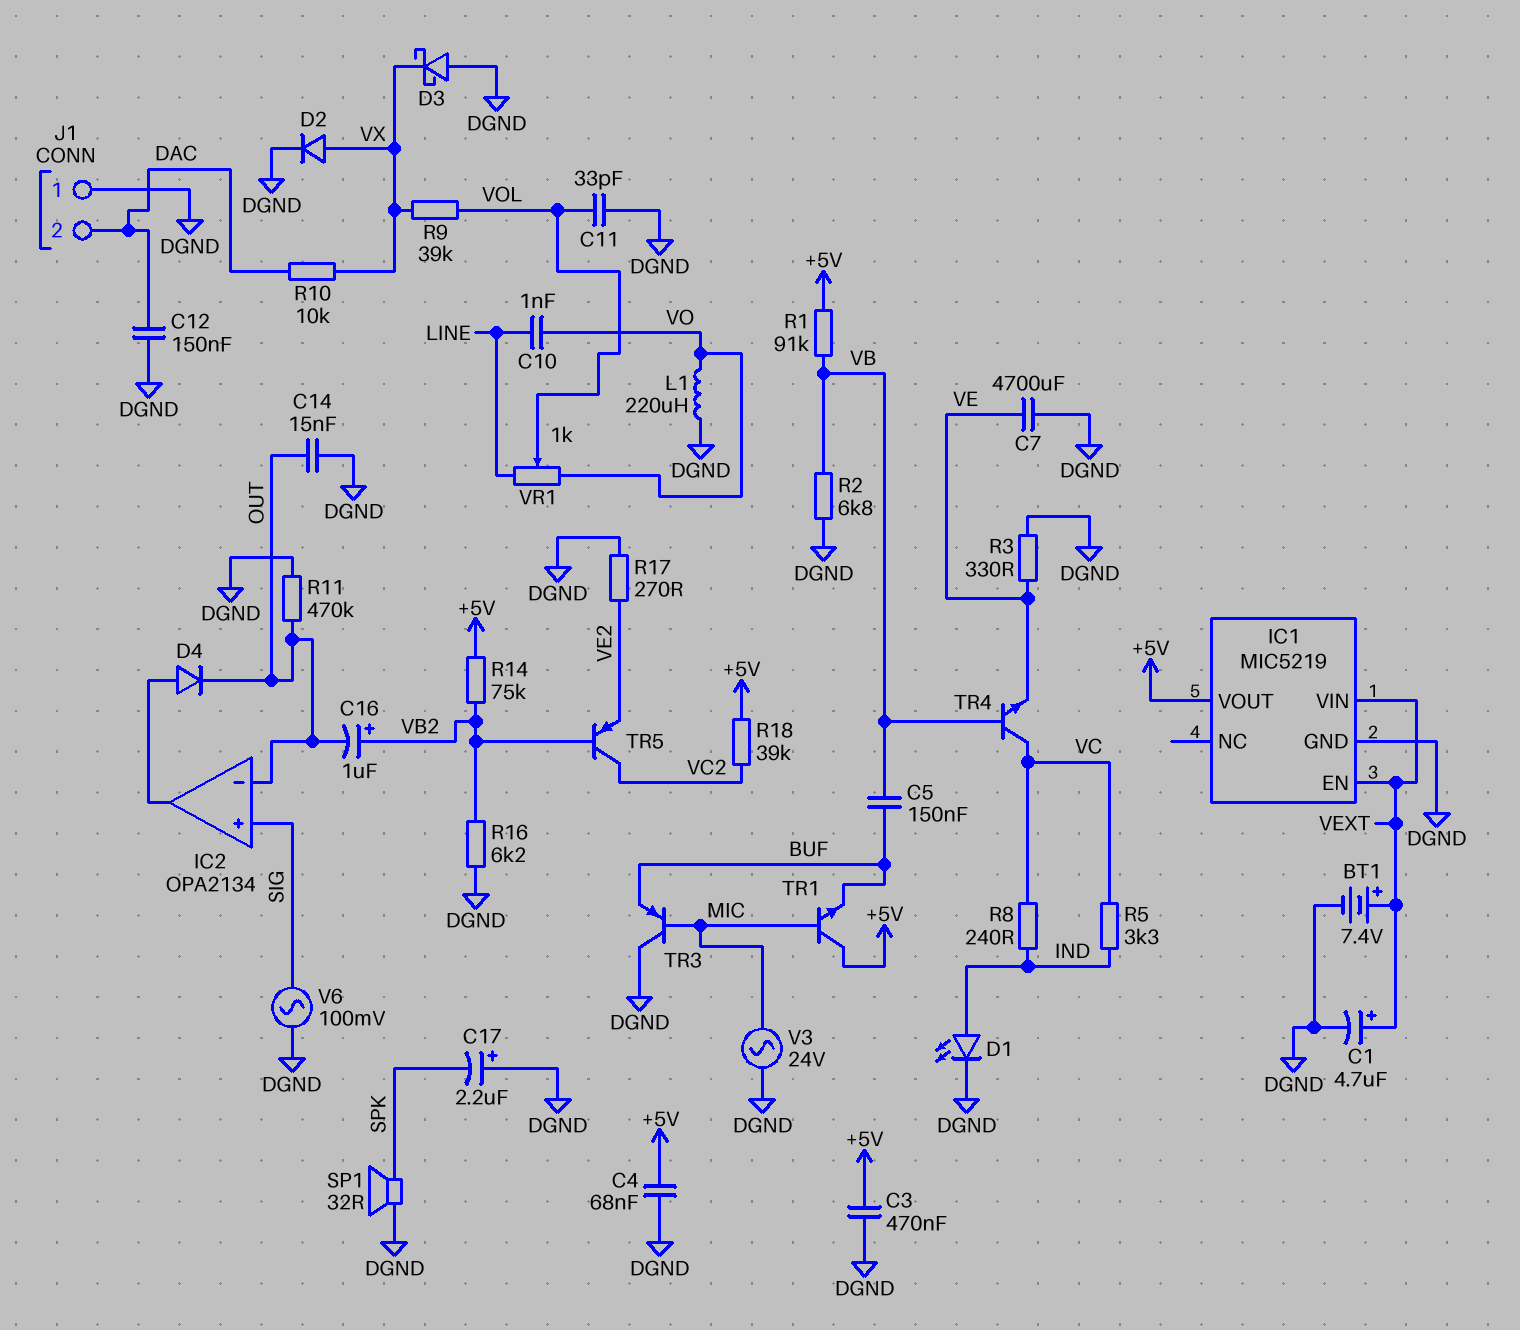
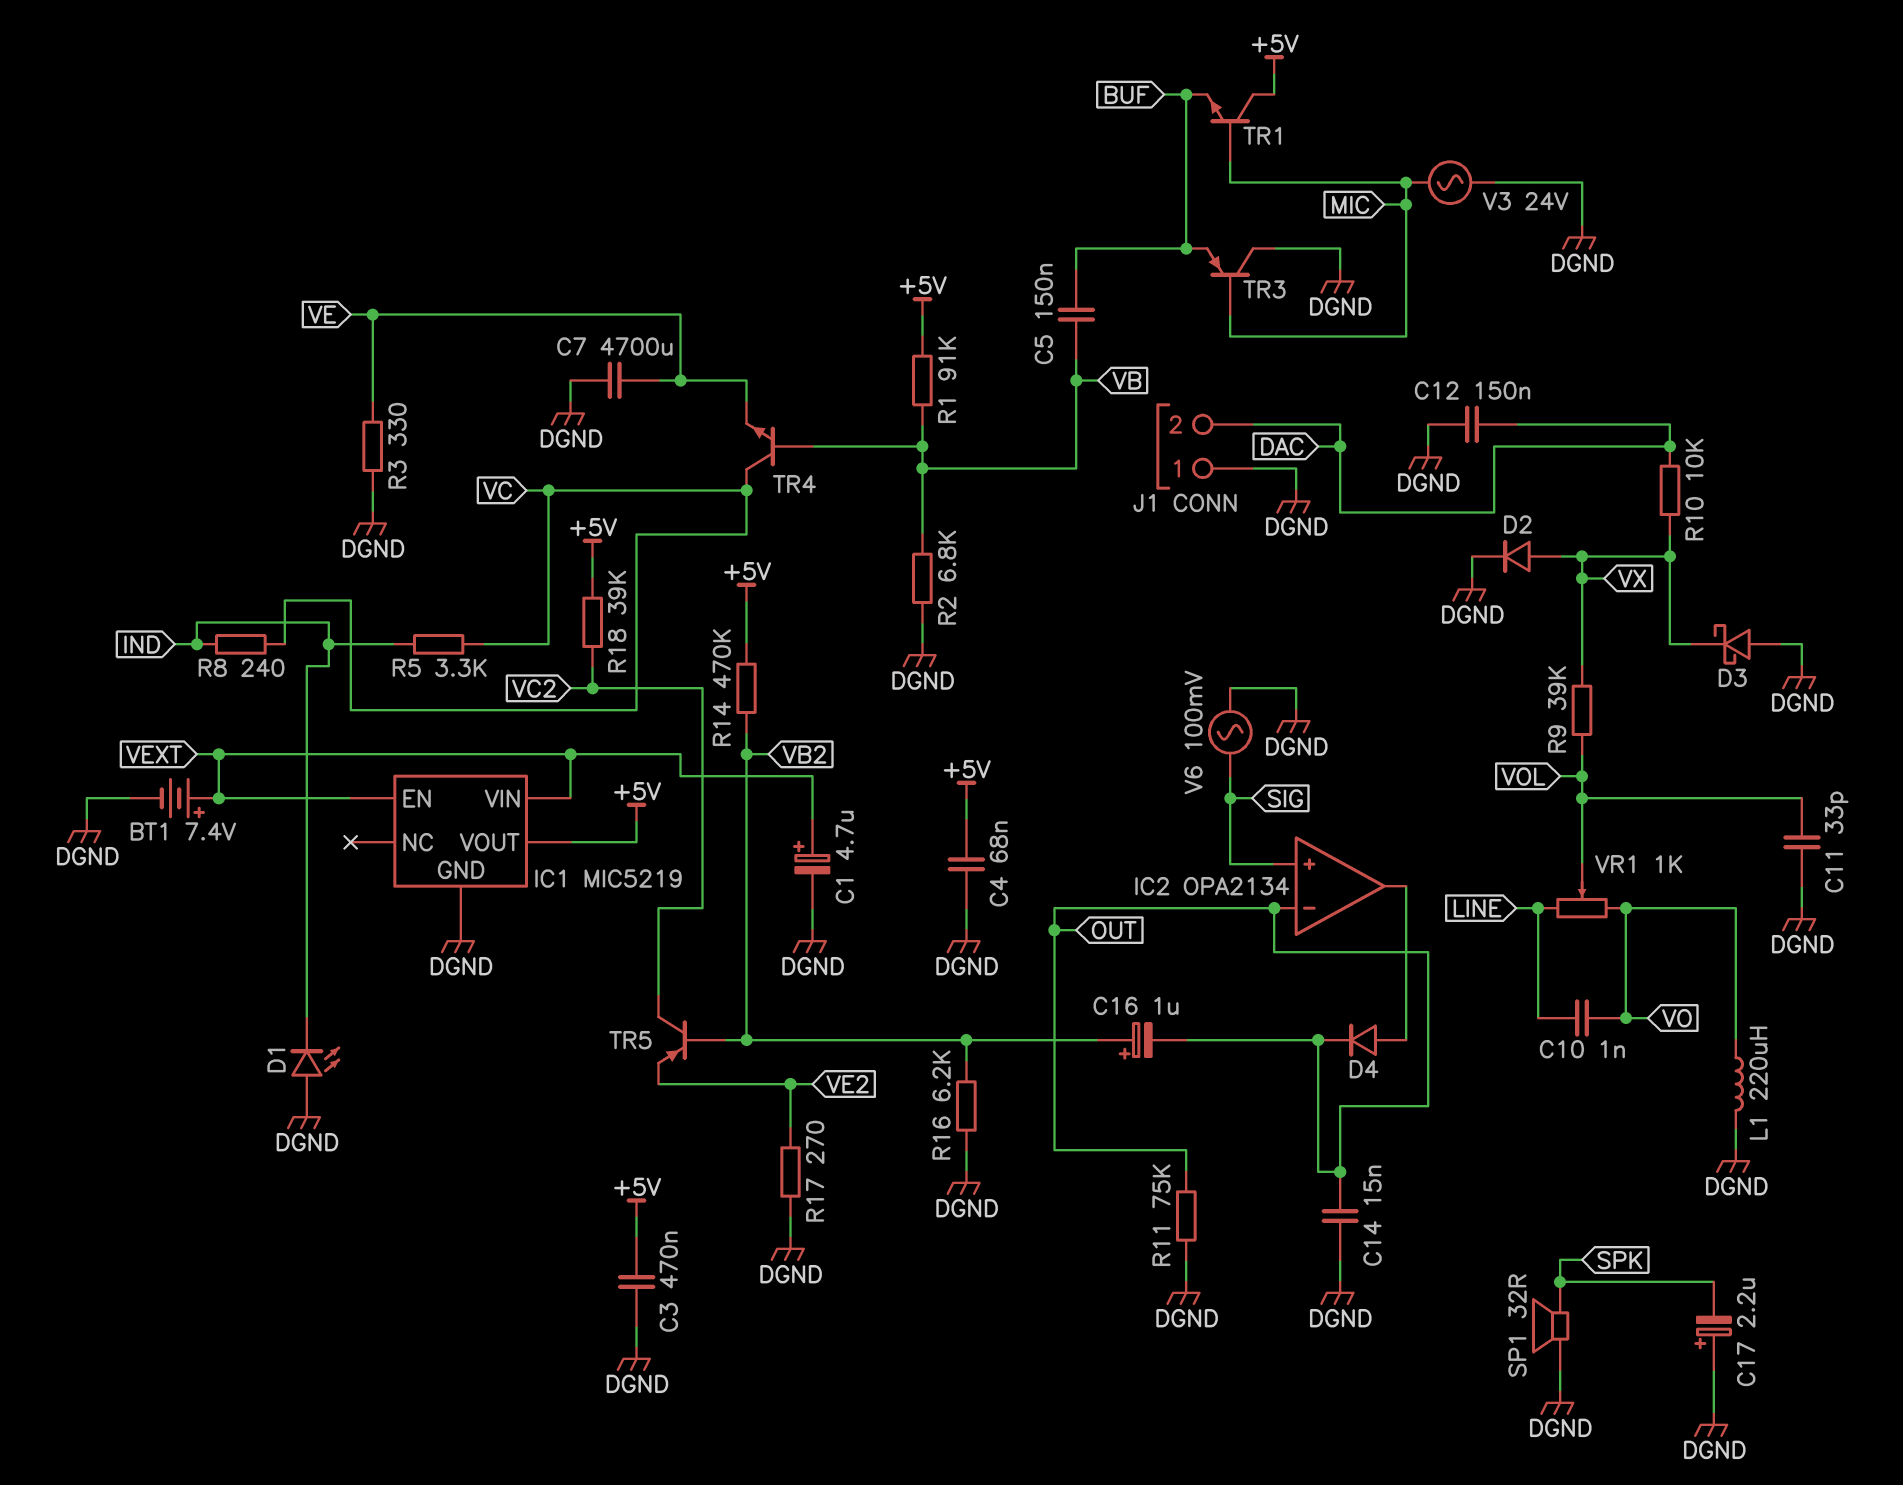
D1: LED (A IND, K DGND) -> LED (A DGND, K IND)
R11: 470k (DGND, OUT) -> 75k (DGND, OUT)
R14: 75k (+5V, VB2) -> 470k (+5V, VB2)

